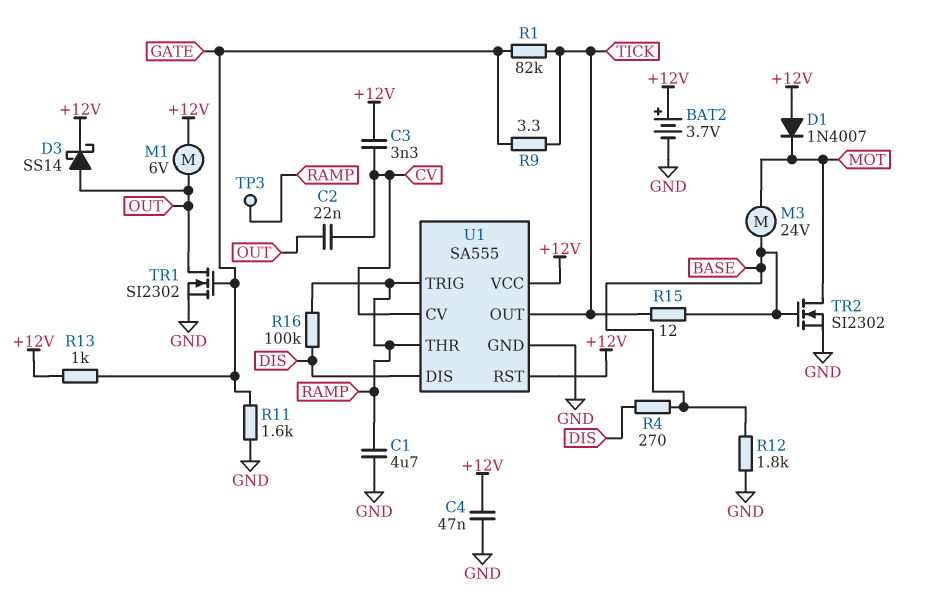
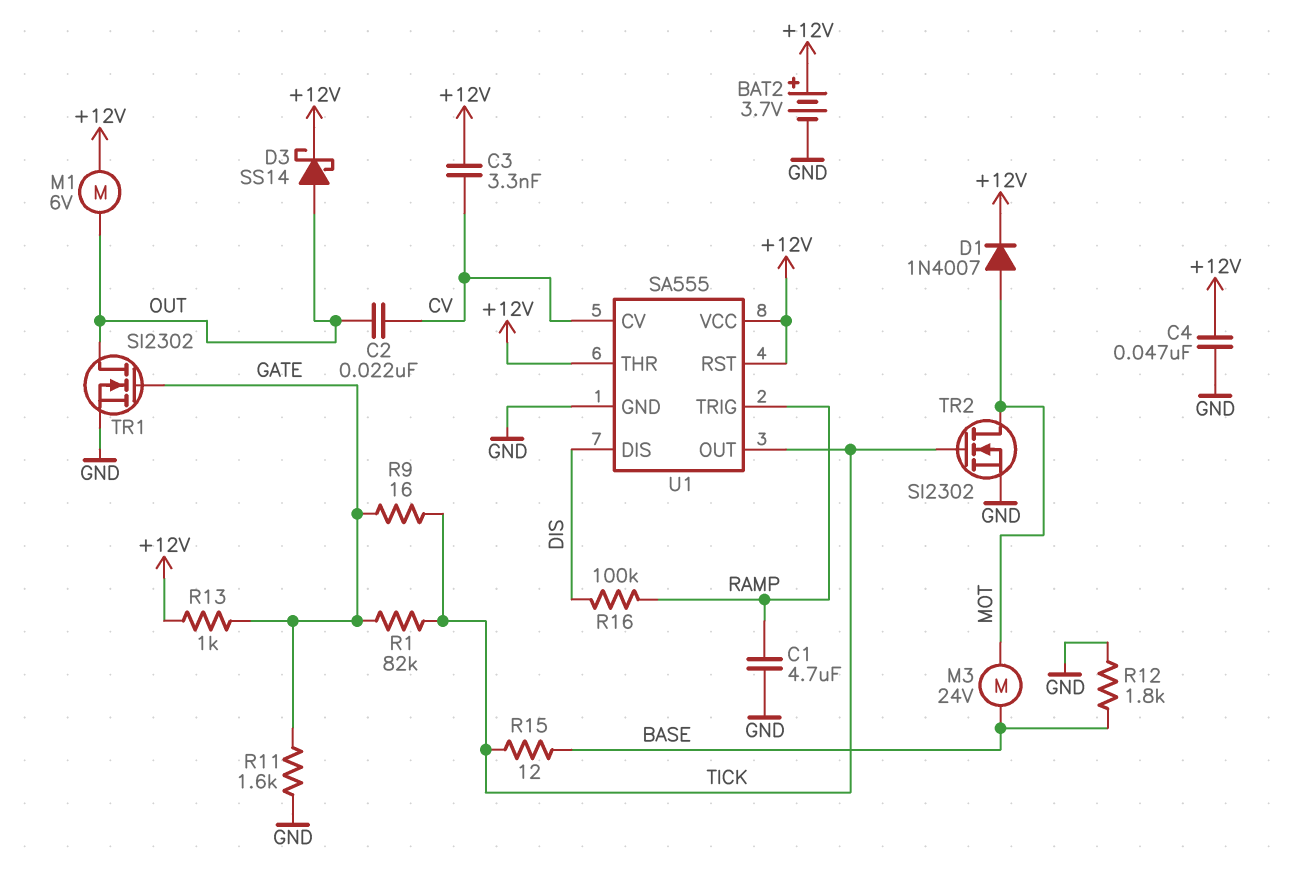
D1: diode 1N4007 (A +12V, K MOT) -> diode 1N4007 (A MOT, K +12V)
R4: 270 (BASE, DIS) -> none
R9: 3.3 (GATE, TICK) -> 16 (GATE, TICK)
TP3: test point (RAMP) -> none
TR2: NMOS SI2302 (G BASE, D MOT, S GND) -> NMOS SI2302 (G TICK, D MOT, S GND)
U1 pin THR: RAMP -> +12V

